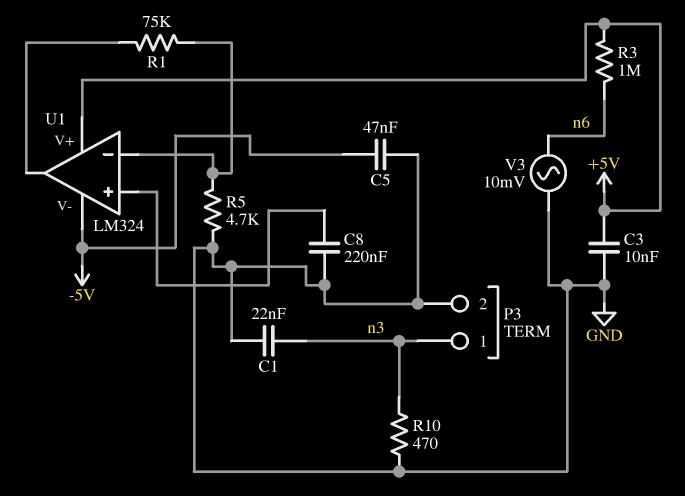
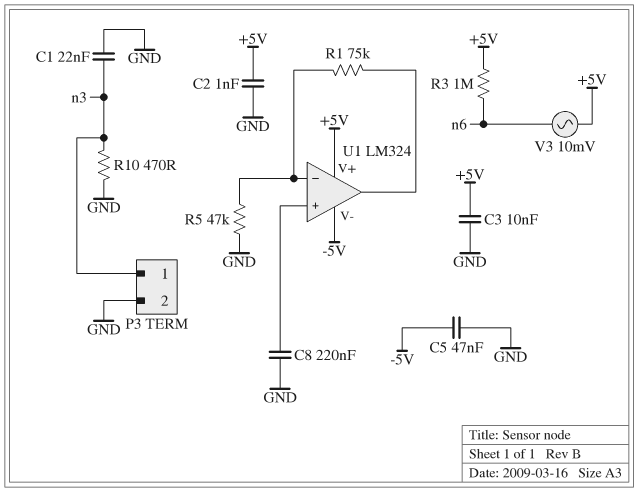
C2: none -> 1nF (+5V, GND)
R5: 4.7k (GND, U1/in-) -> 47k (GND, U1/in-)
V3: AC 10mV (GND, n6) -> AC 10mV (+5V, n6)

